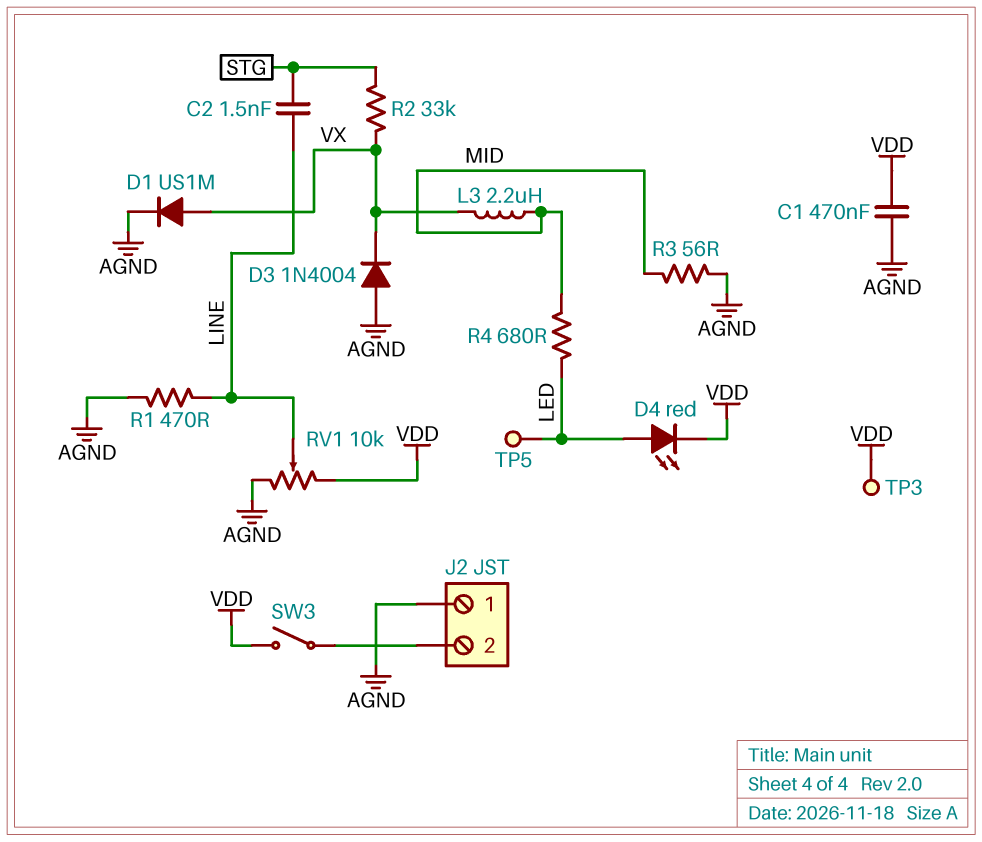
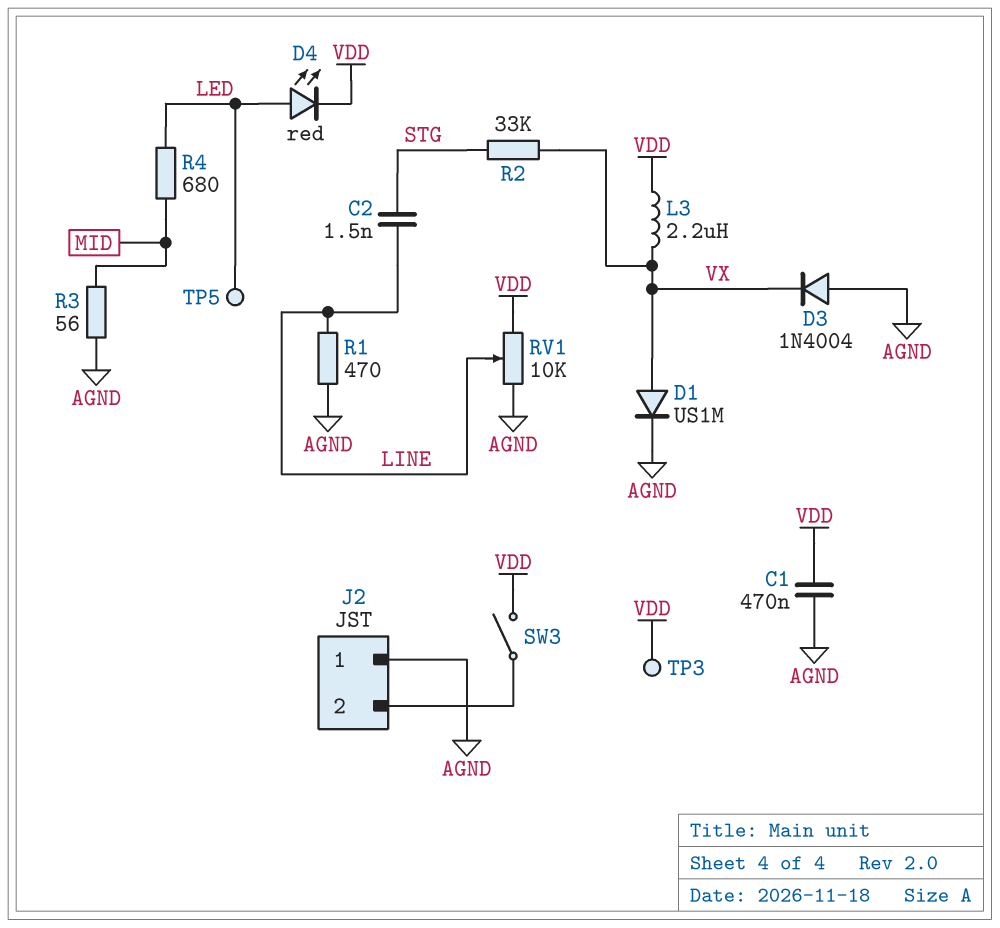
L3: 2.2uH (MID, VX) -> 2.2uH (VDD, VX)

